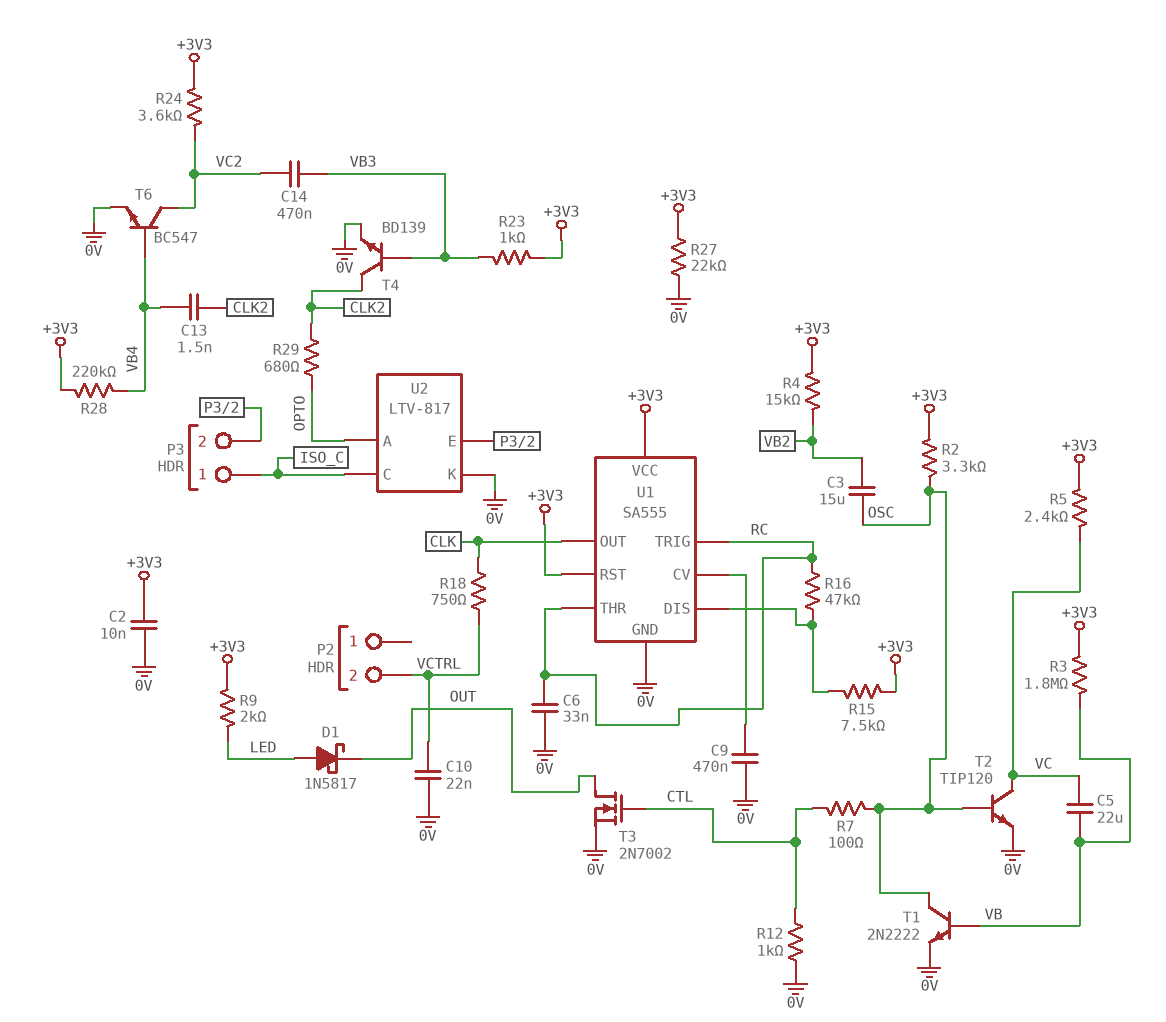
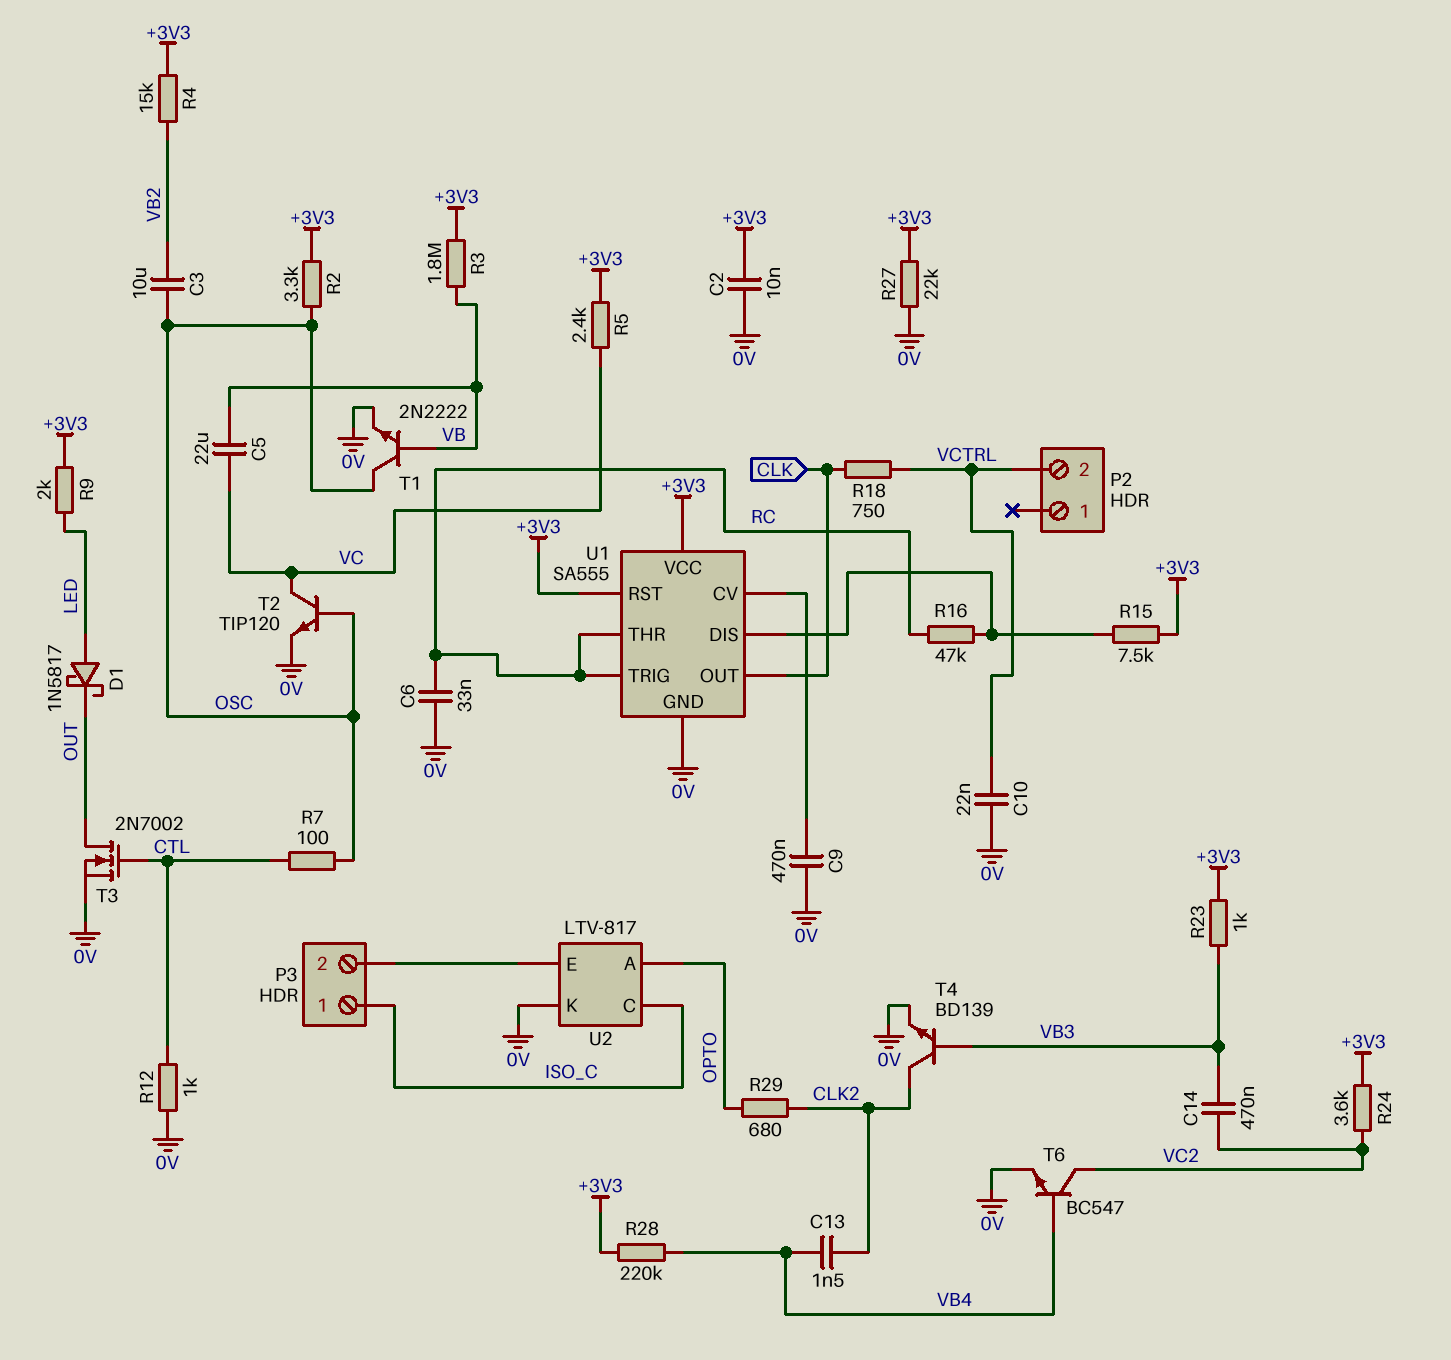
C3: 15uF (OSC, VB2) -> 10uF (OSC, VB2)

